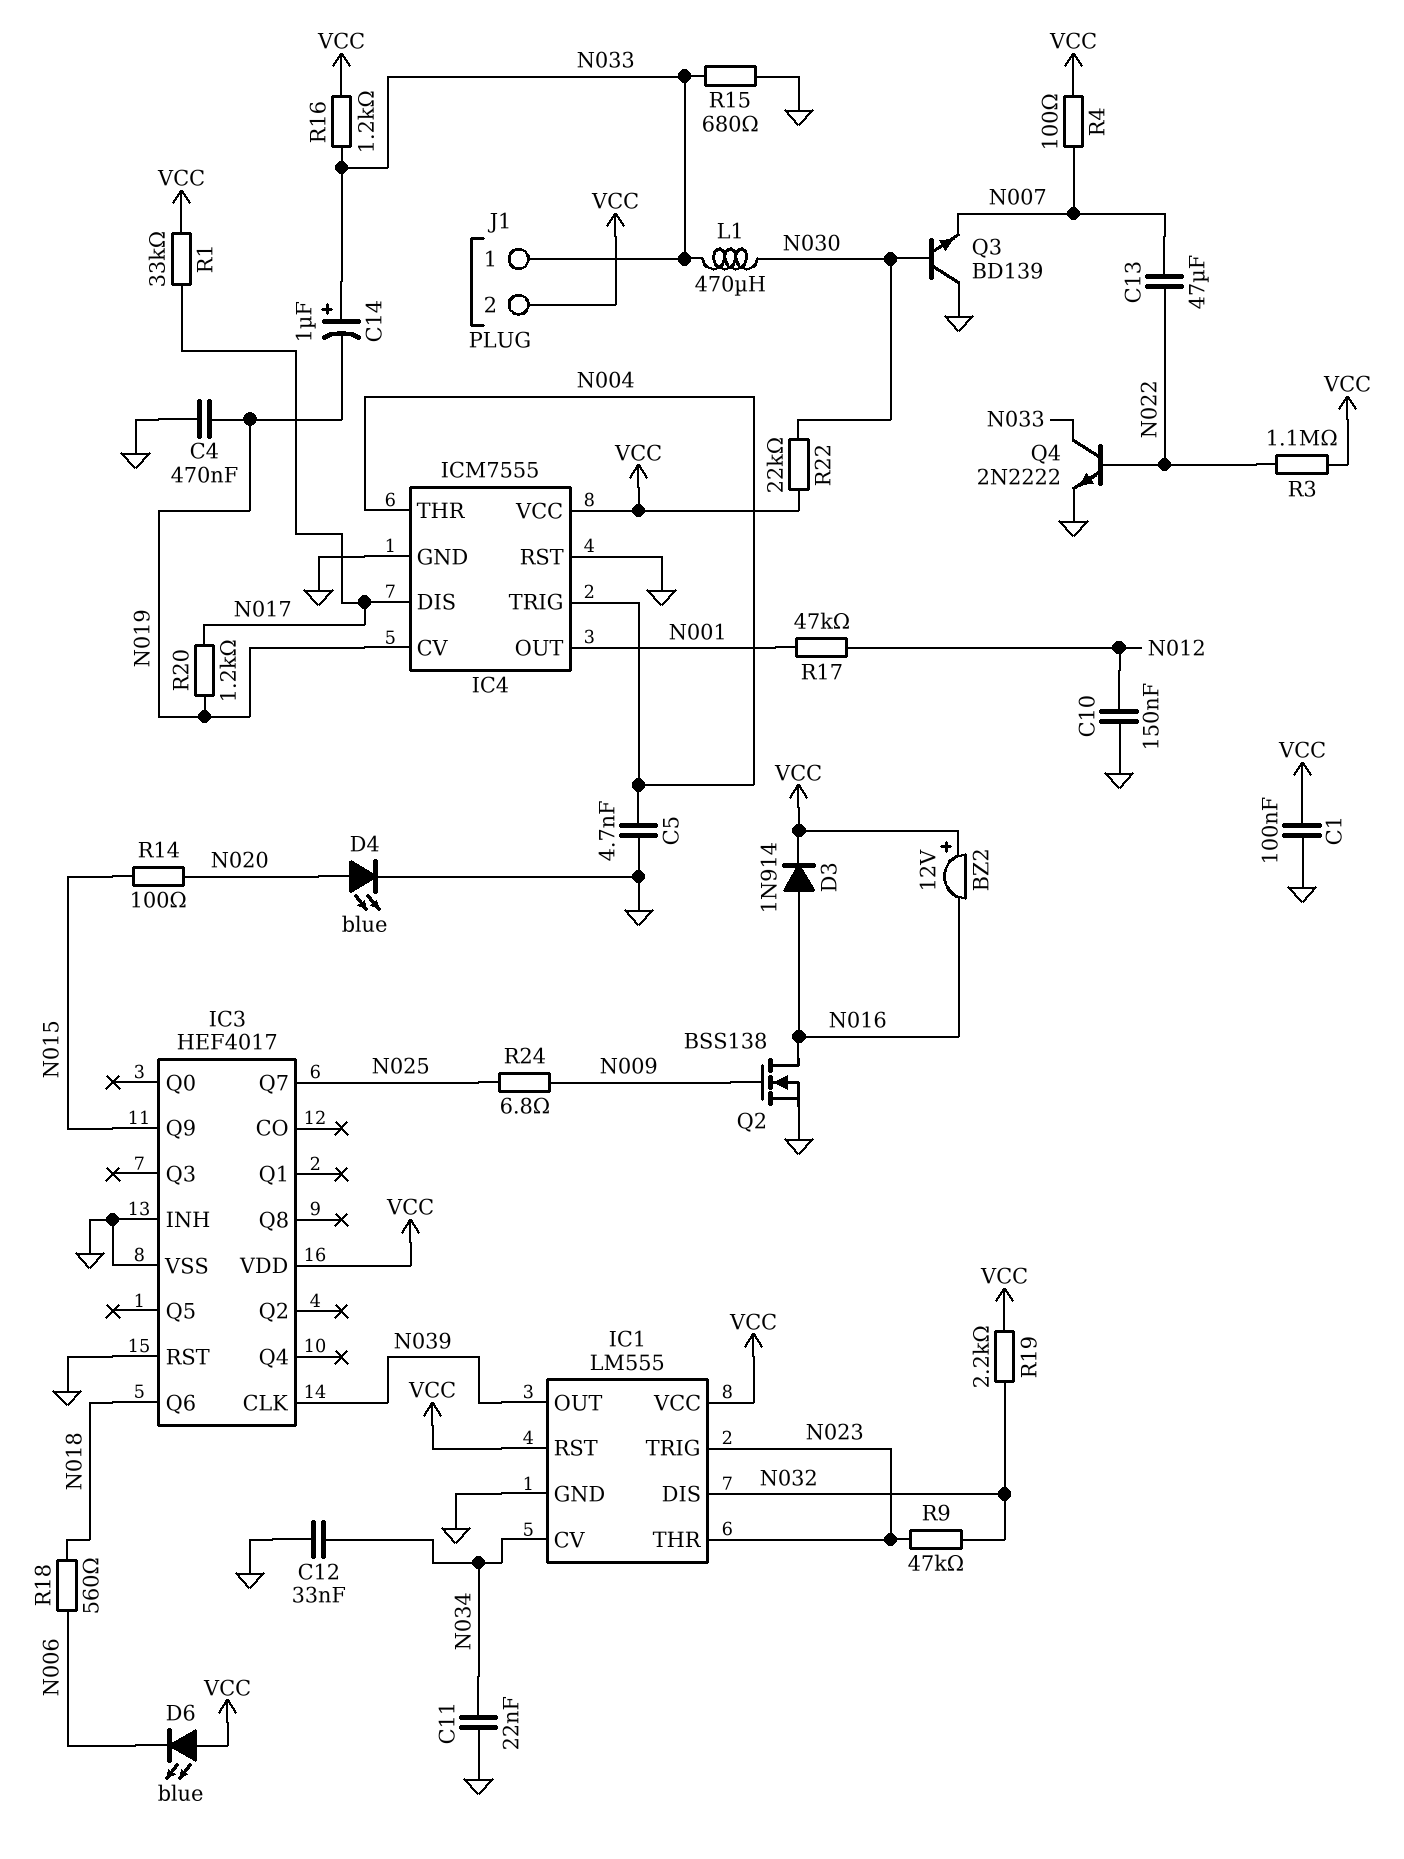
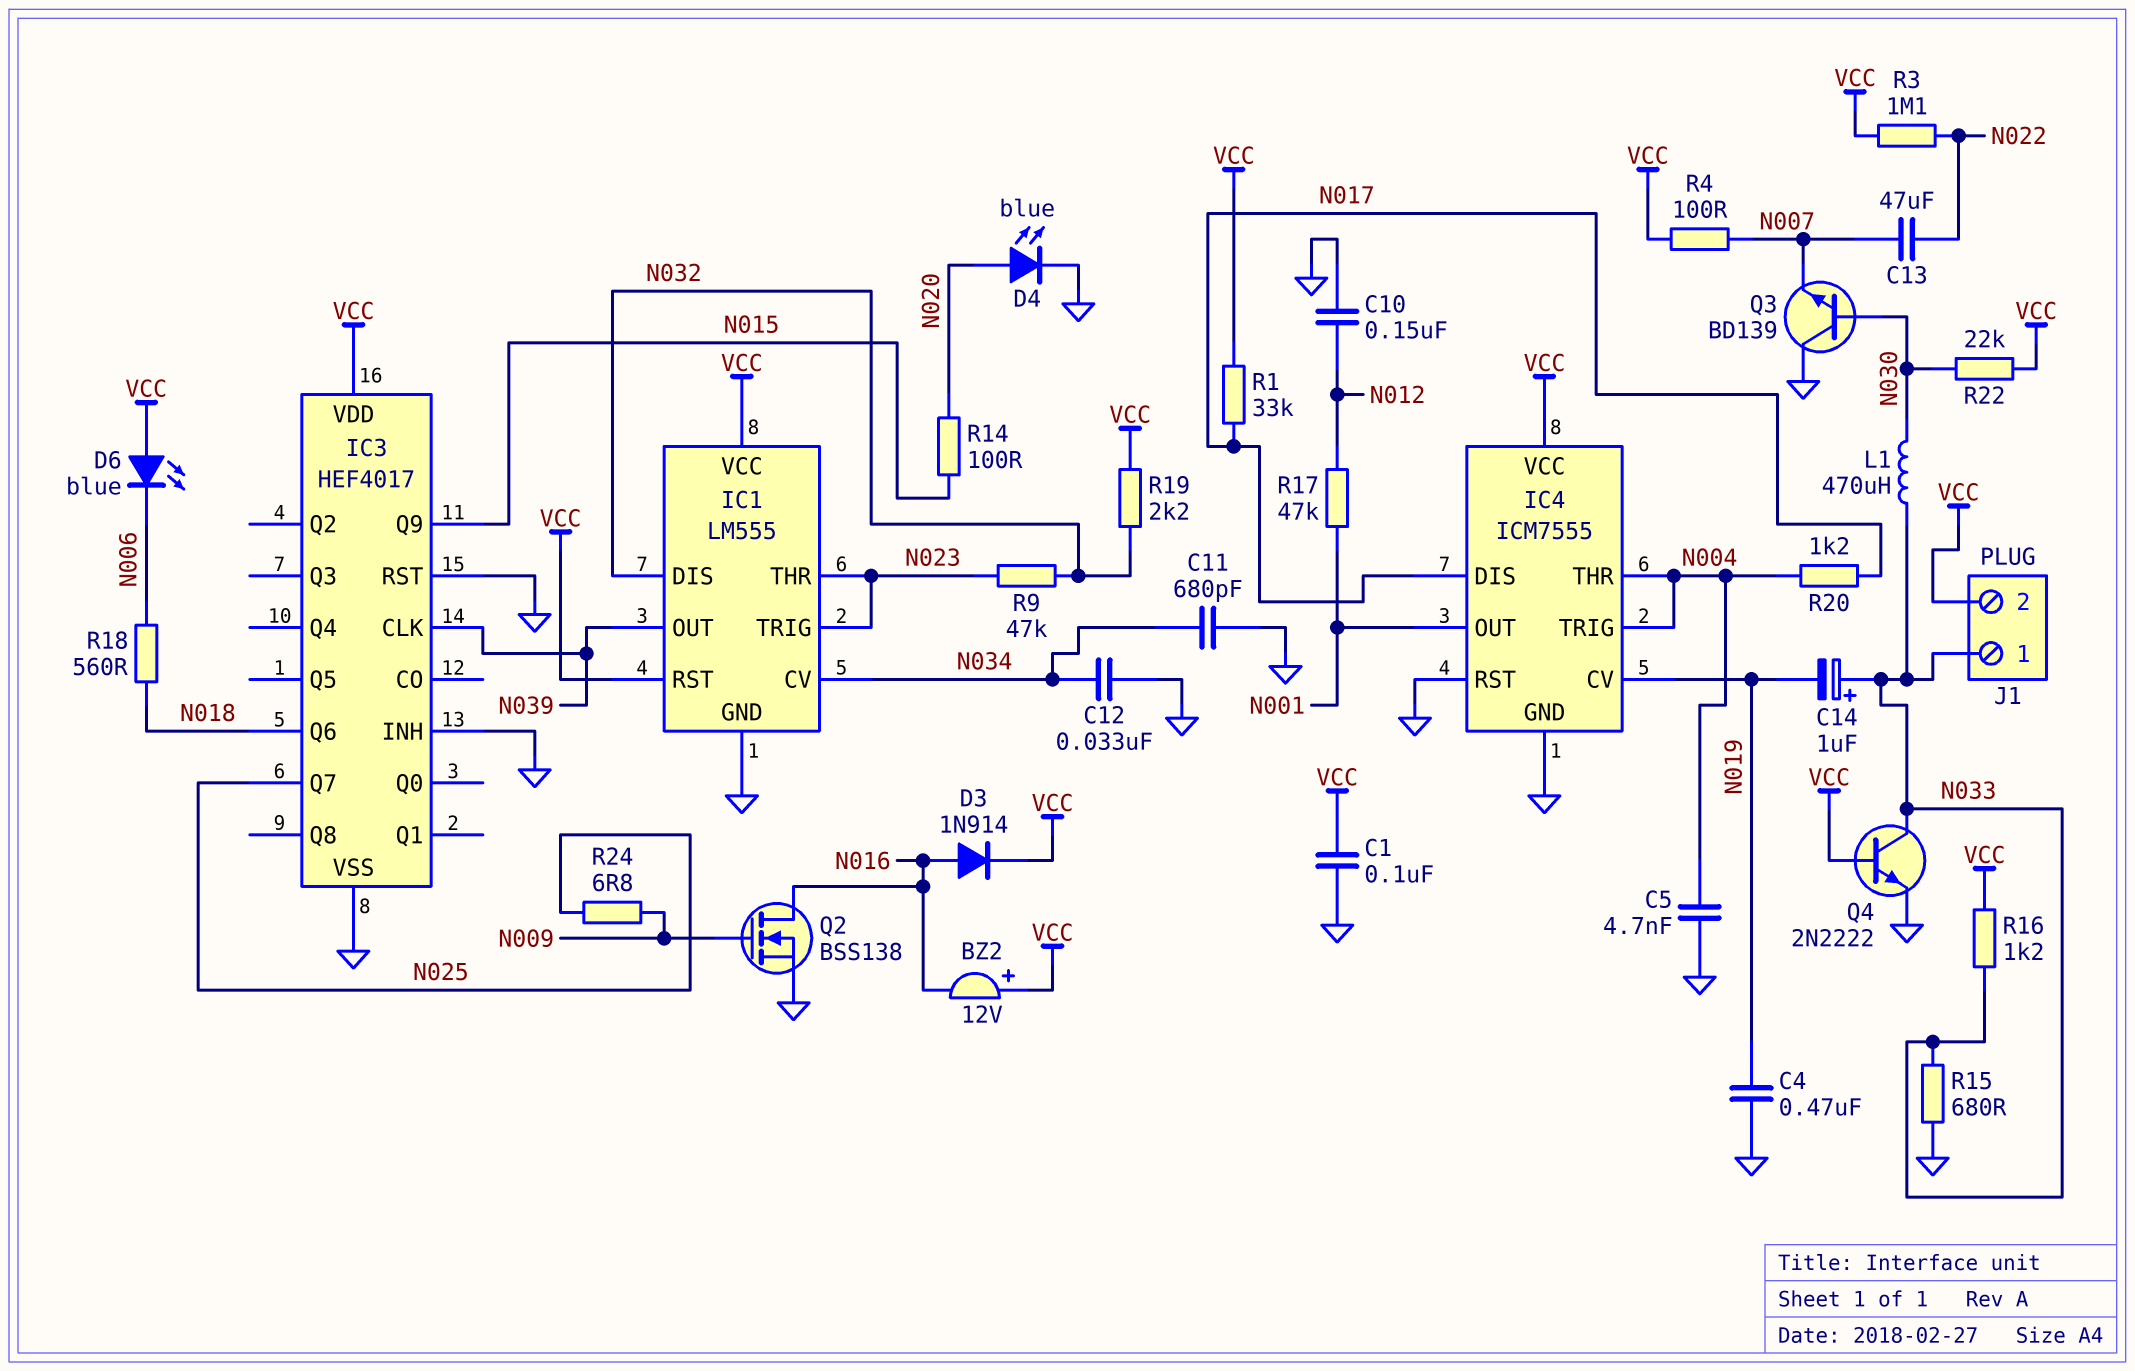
C11: 22nF (GND, N034) -> 680pF (GND, N034)
Q4: NPN 2N2222 (B N022, C N033, E GND) -> NPN 2N2222 (B VCC, C N033, E GND)
R20: 1.2k (N017, N019) -> 1.2k (N004, N017)

